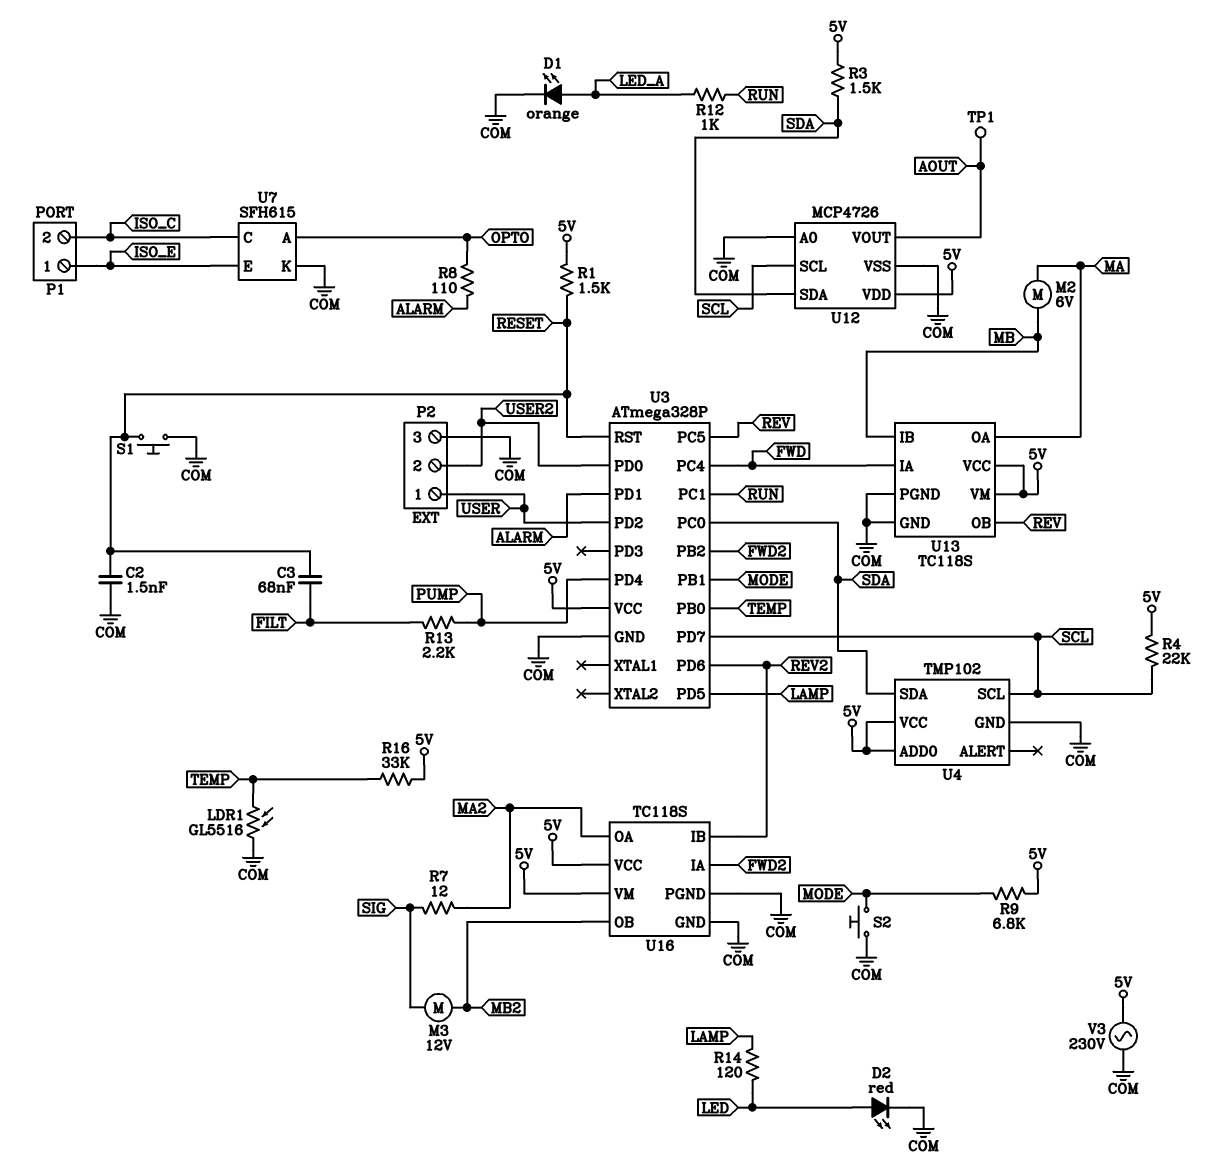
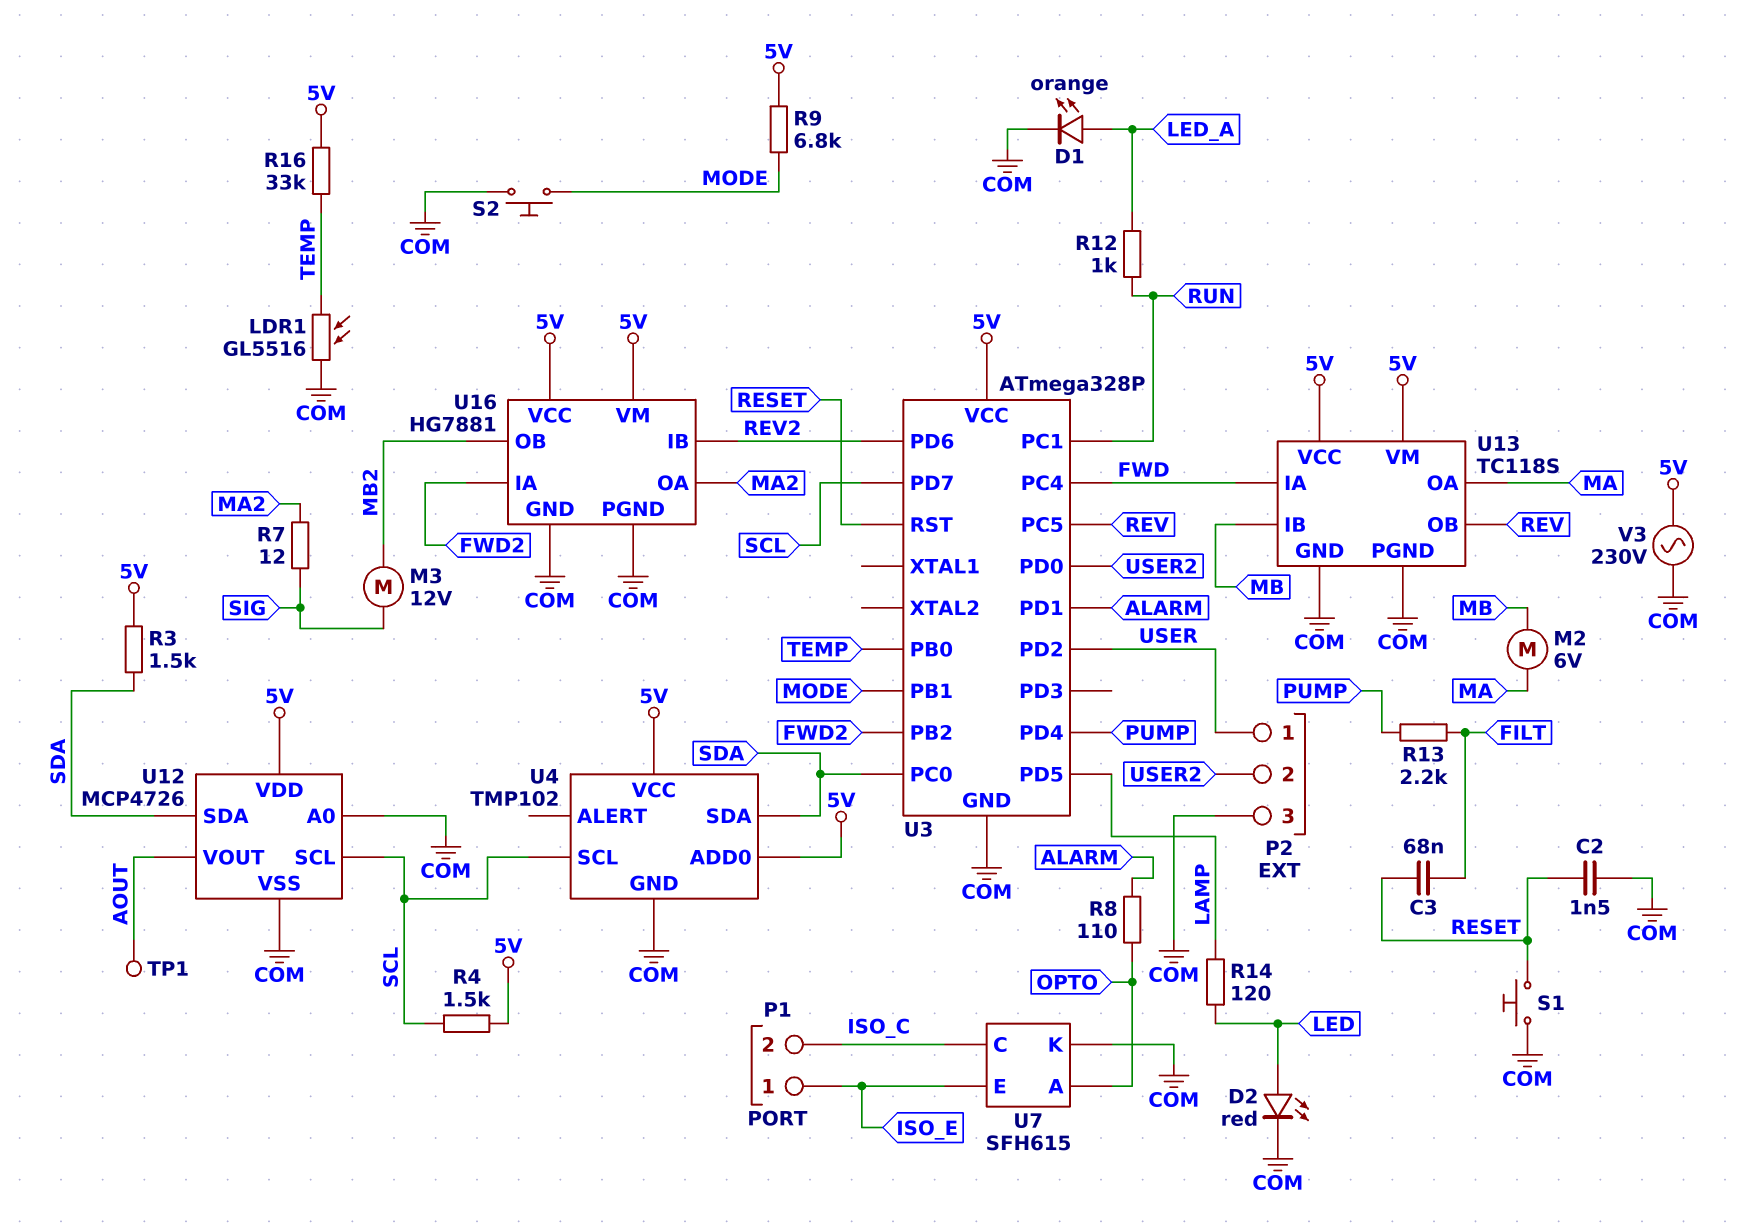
R1: 1.5k (5V, RESET) -> none
R4: 22k (5V, SCL) -> 1.5k (5V, SCL)
U16: TC118S -> HG7881

